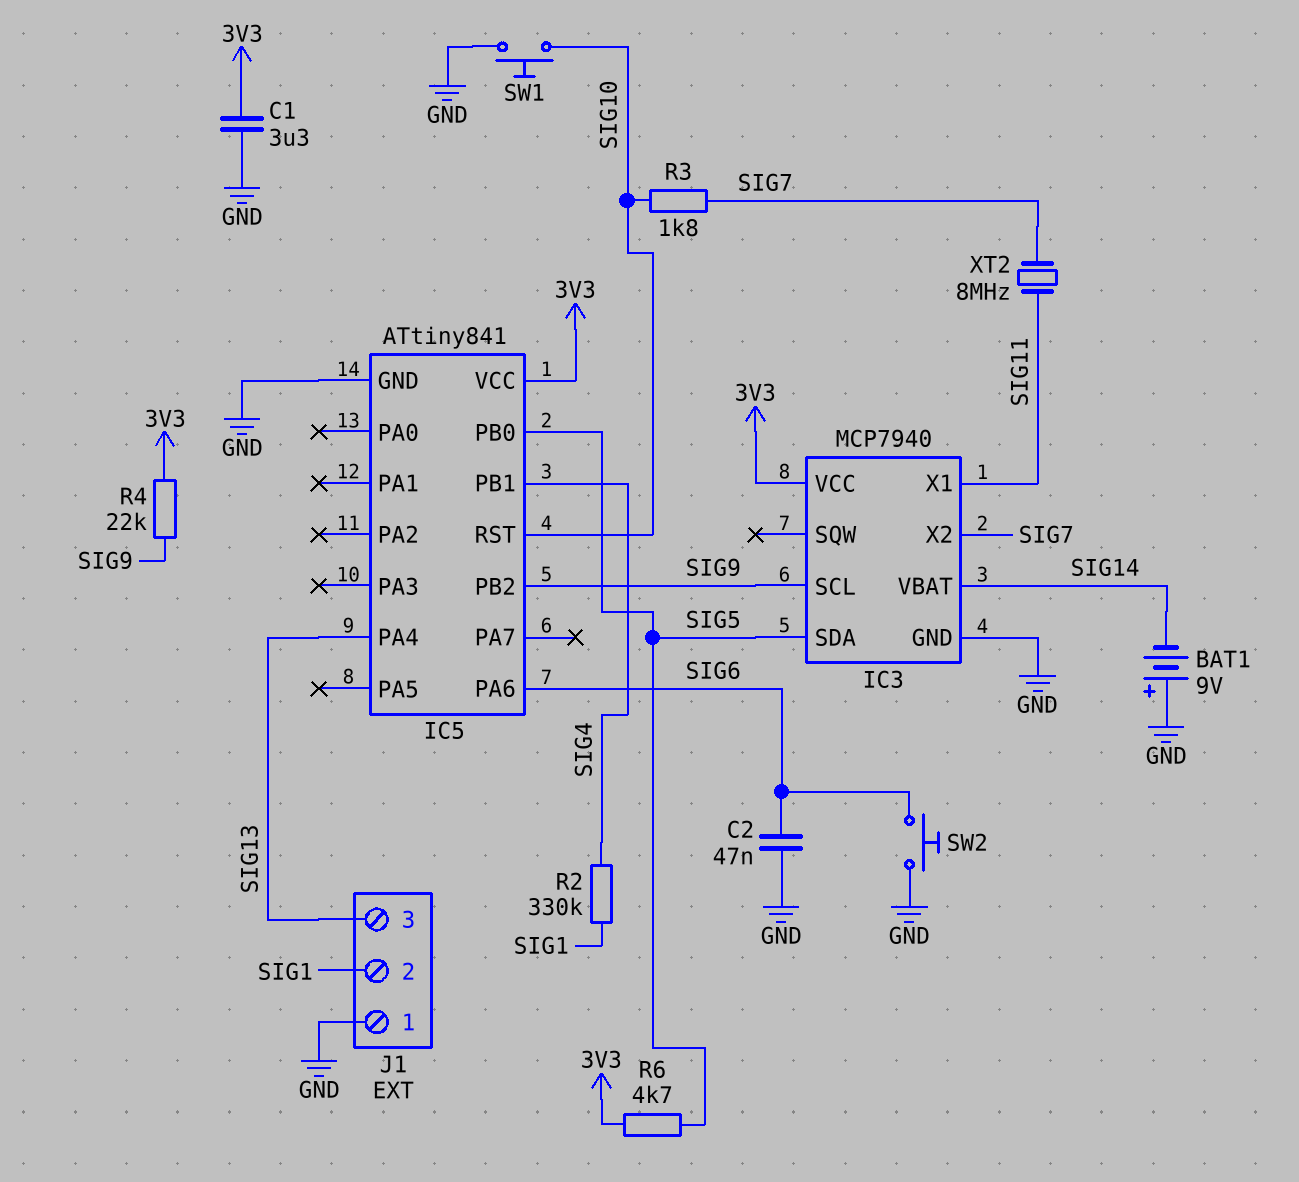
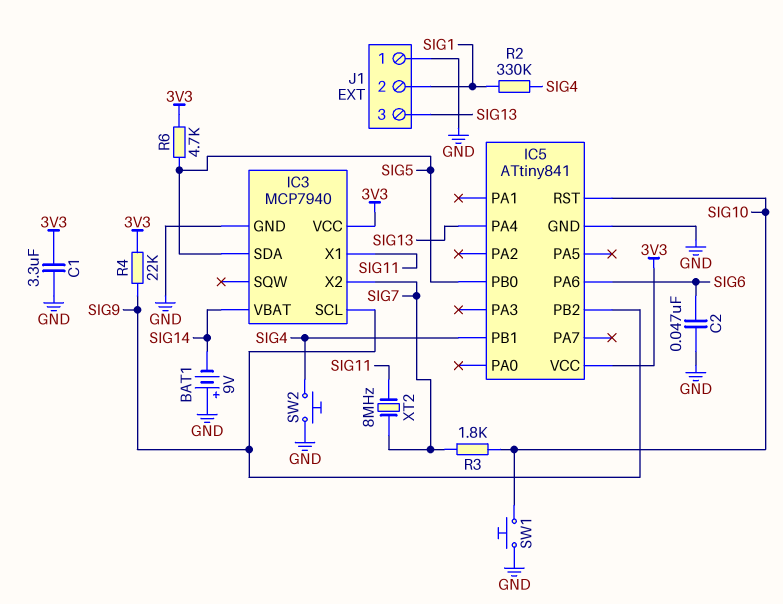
SW2: button (GND, SIG6) -> button (GND, SIG4)

